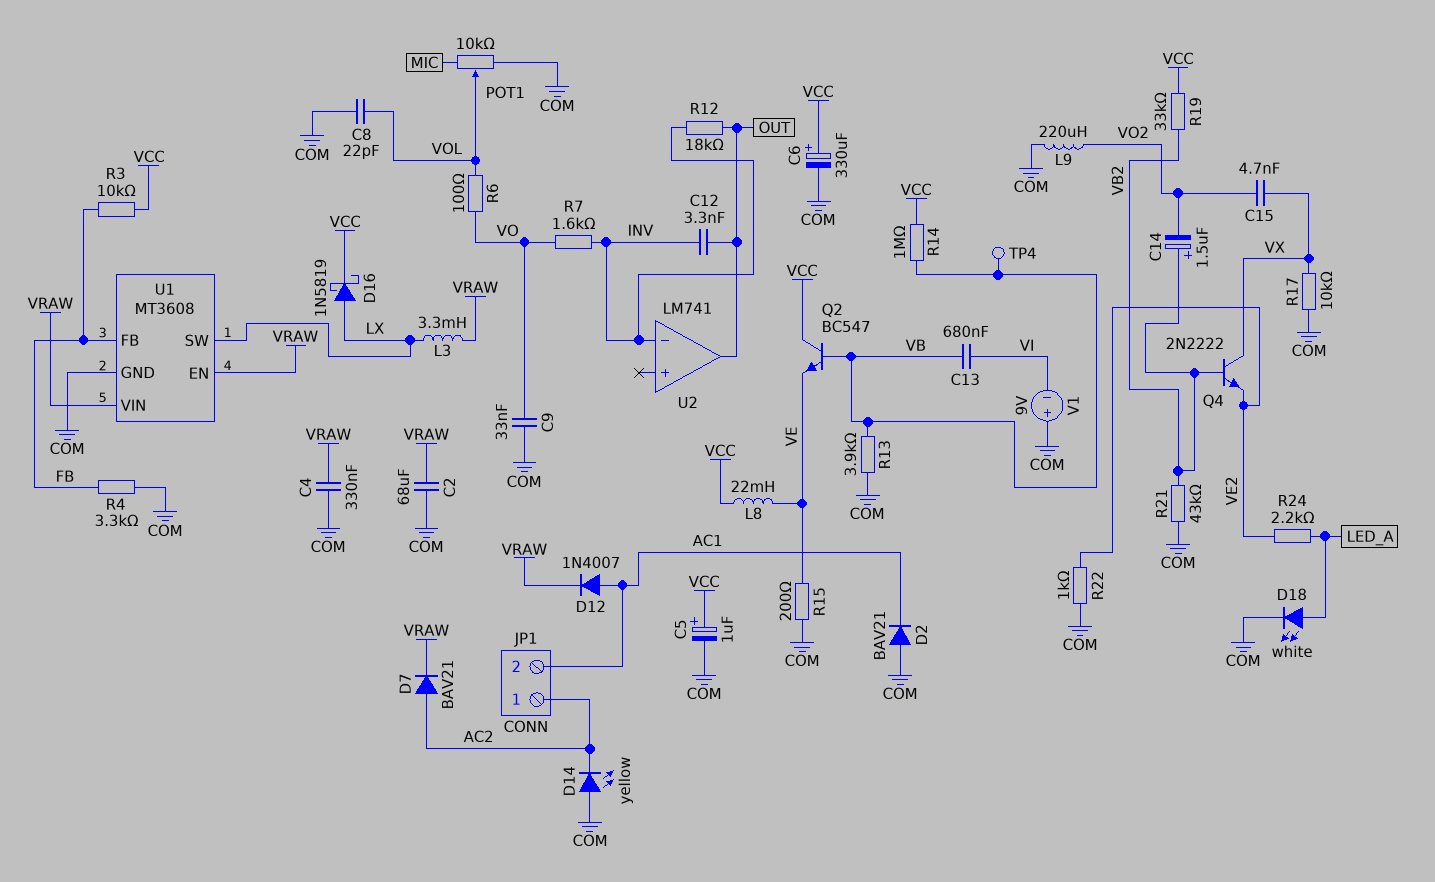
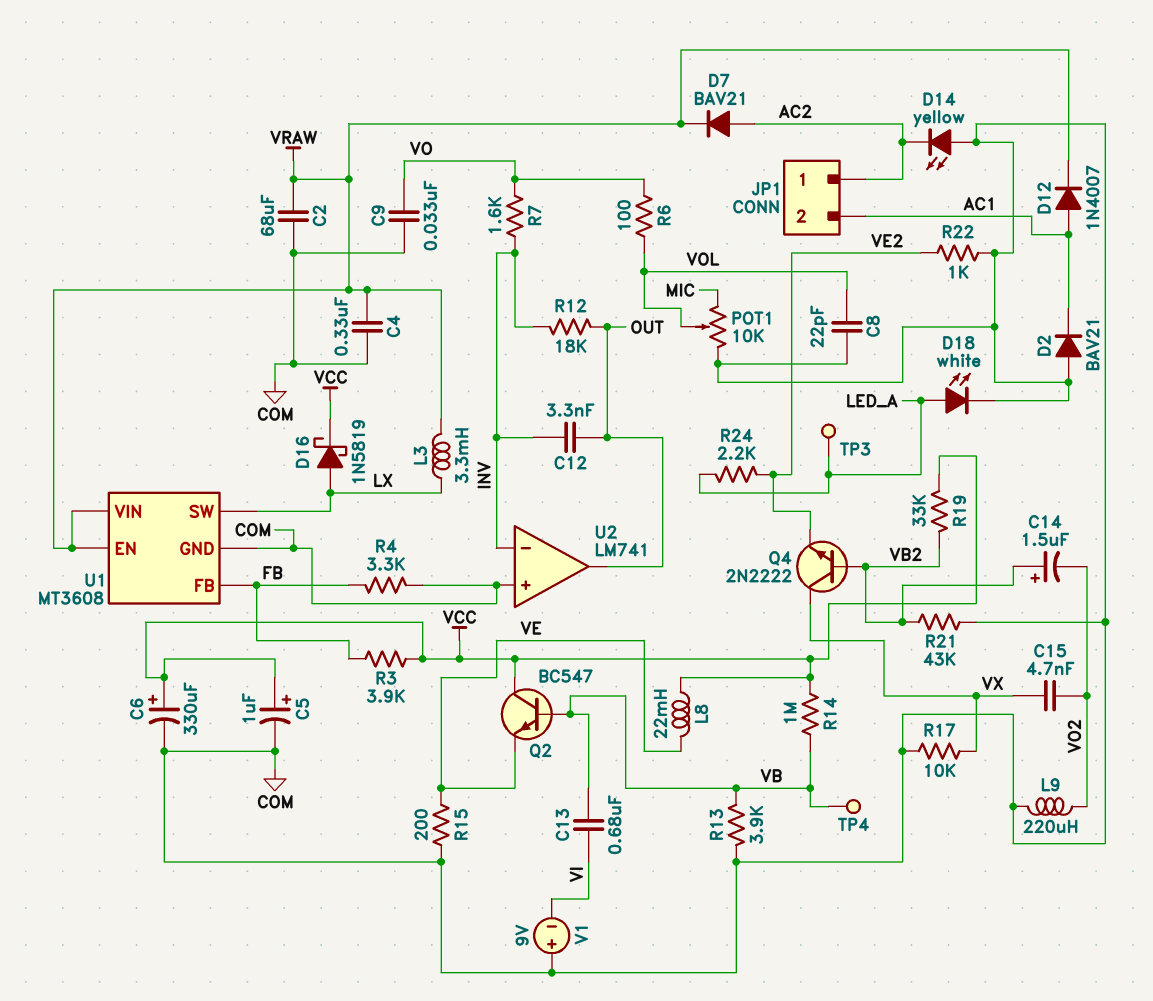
R3: 10k (FB, VCC) -> 3.9k (FB, VCC)
TP3: none -> test point (LED_A)
U2 pin in+: none -> COM

